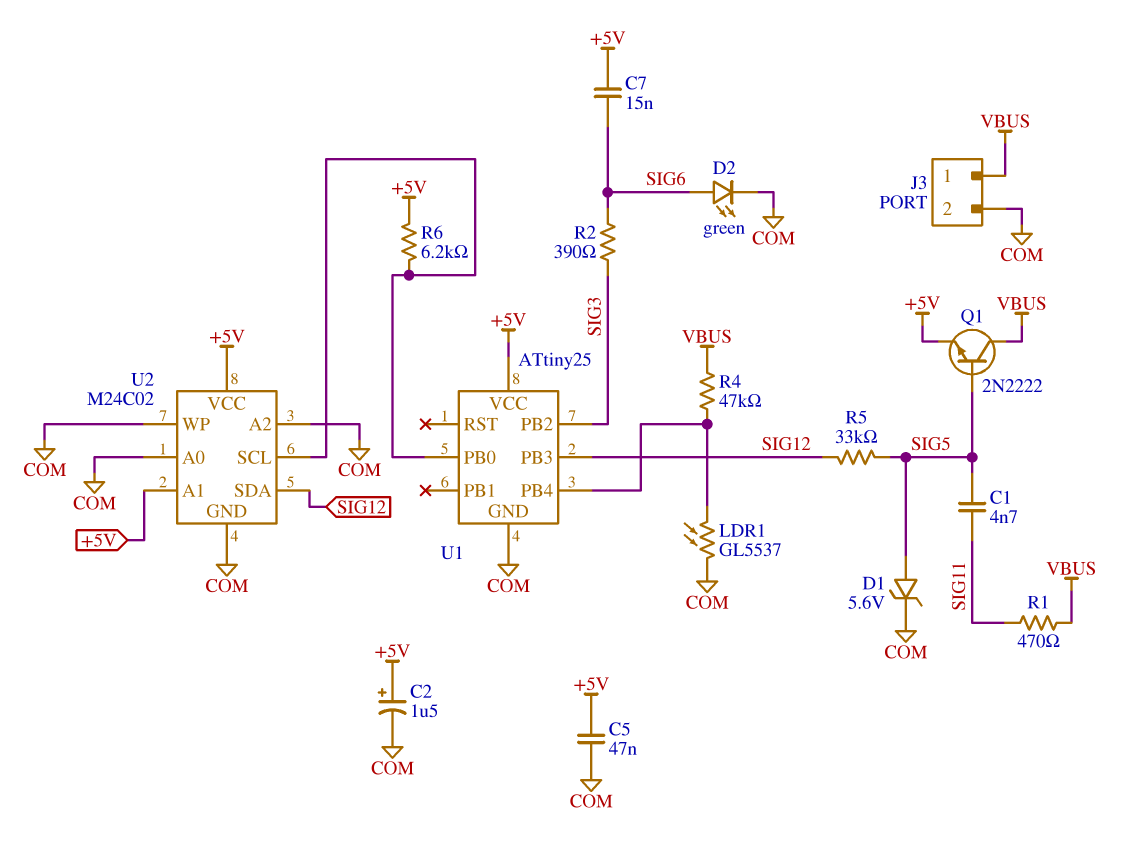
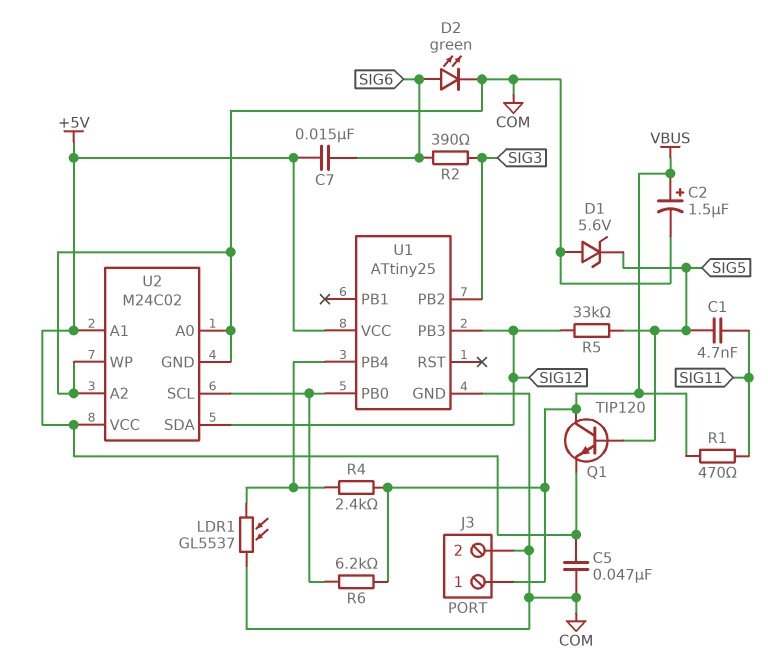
C2: 1.5uF (plus +5V, minus COM) -> 1.5uF (plus VBUS, minus COM)
D1: zener 5.6V (A SIG5, K COM) -> zener 5.6V (A COM, K SIG5)
Q1: NPN 2N2222 (B SIG5, C VBUS, E +5V) -> NPN TIP120 (B SIG5, C VBUS, E +5V)
R4: 47k (U1/PB4, VBUS) -> 2.4k (U1/PB4, VBUS)
R6: 6.2k (+5V, U1/PB0) -> 6.2k (U1/PB0, VBUS)

